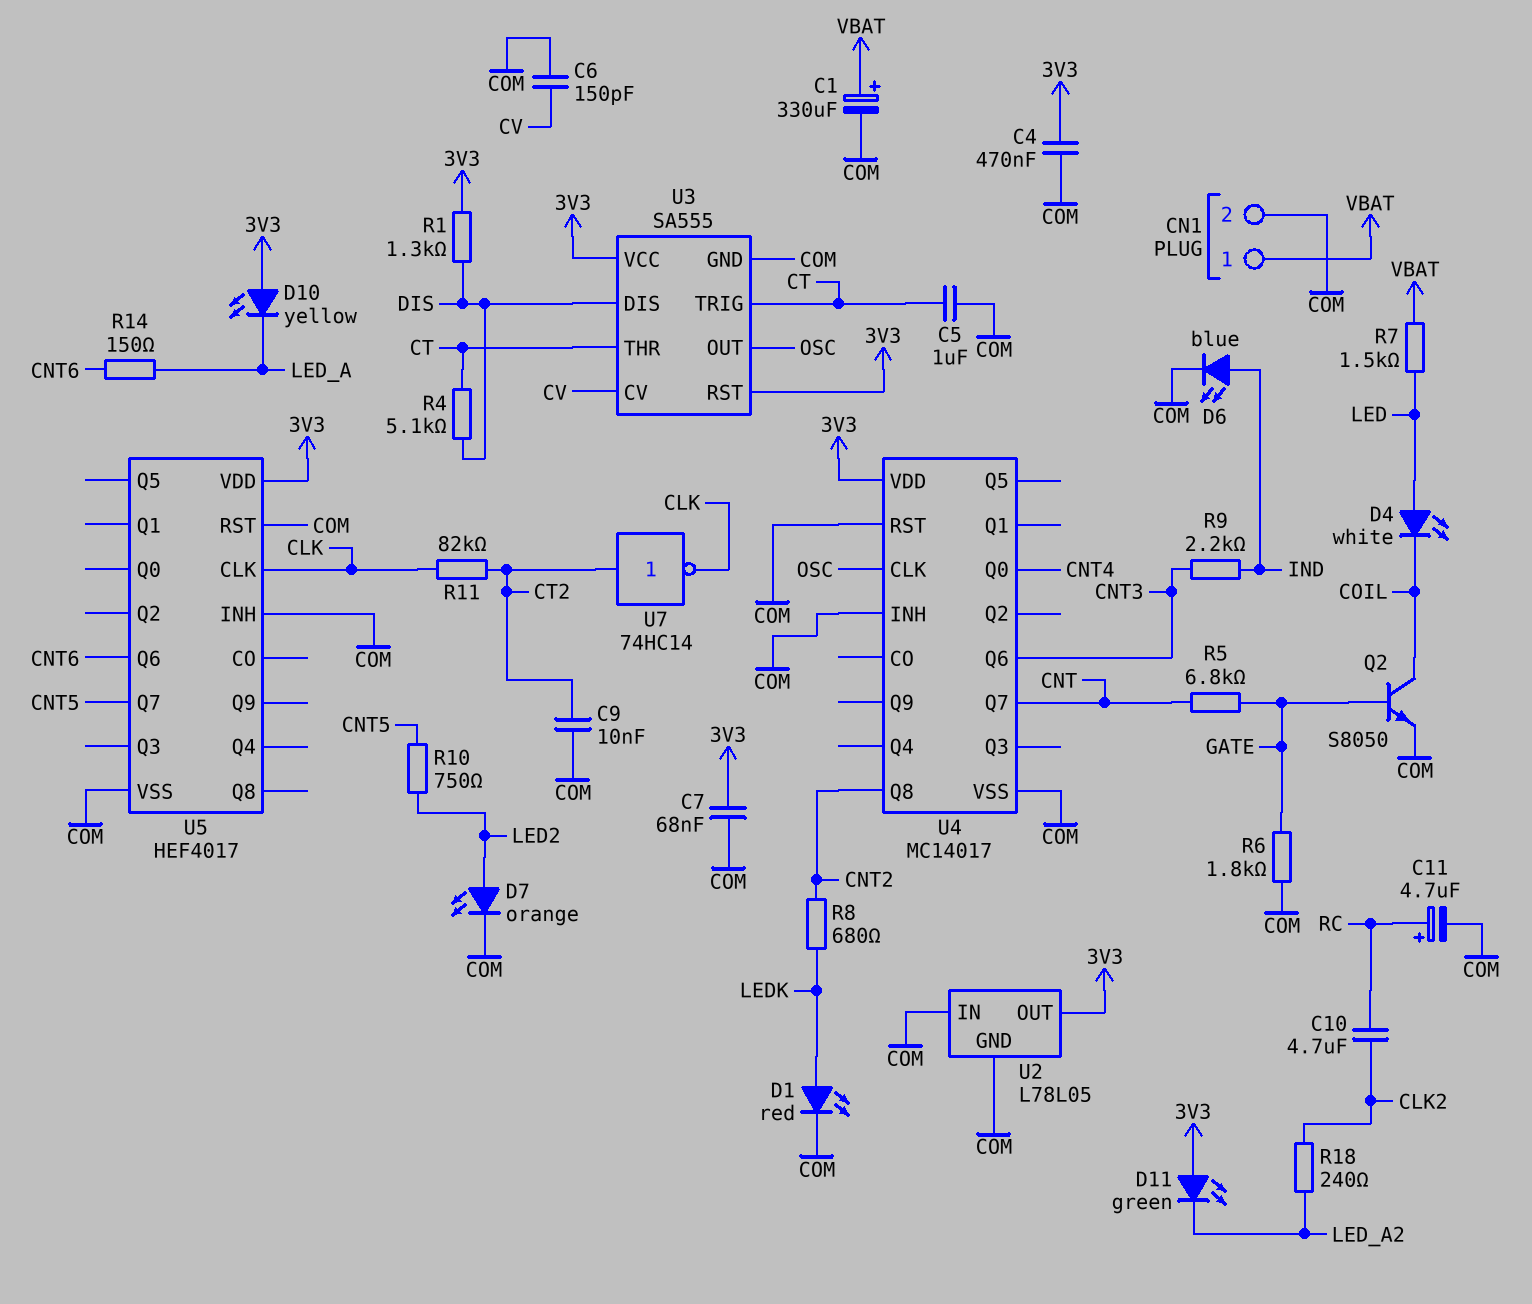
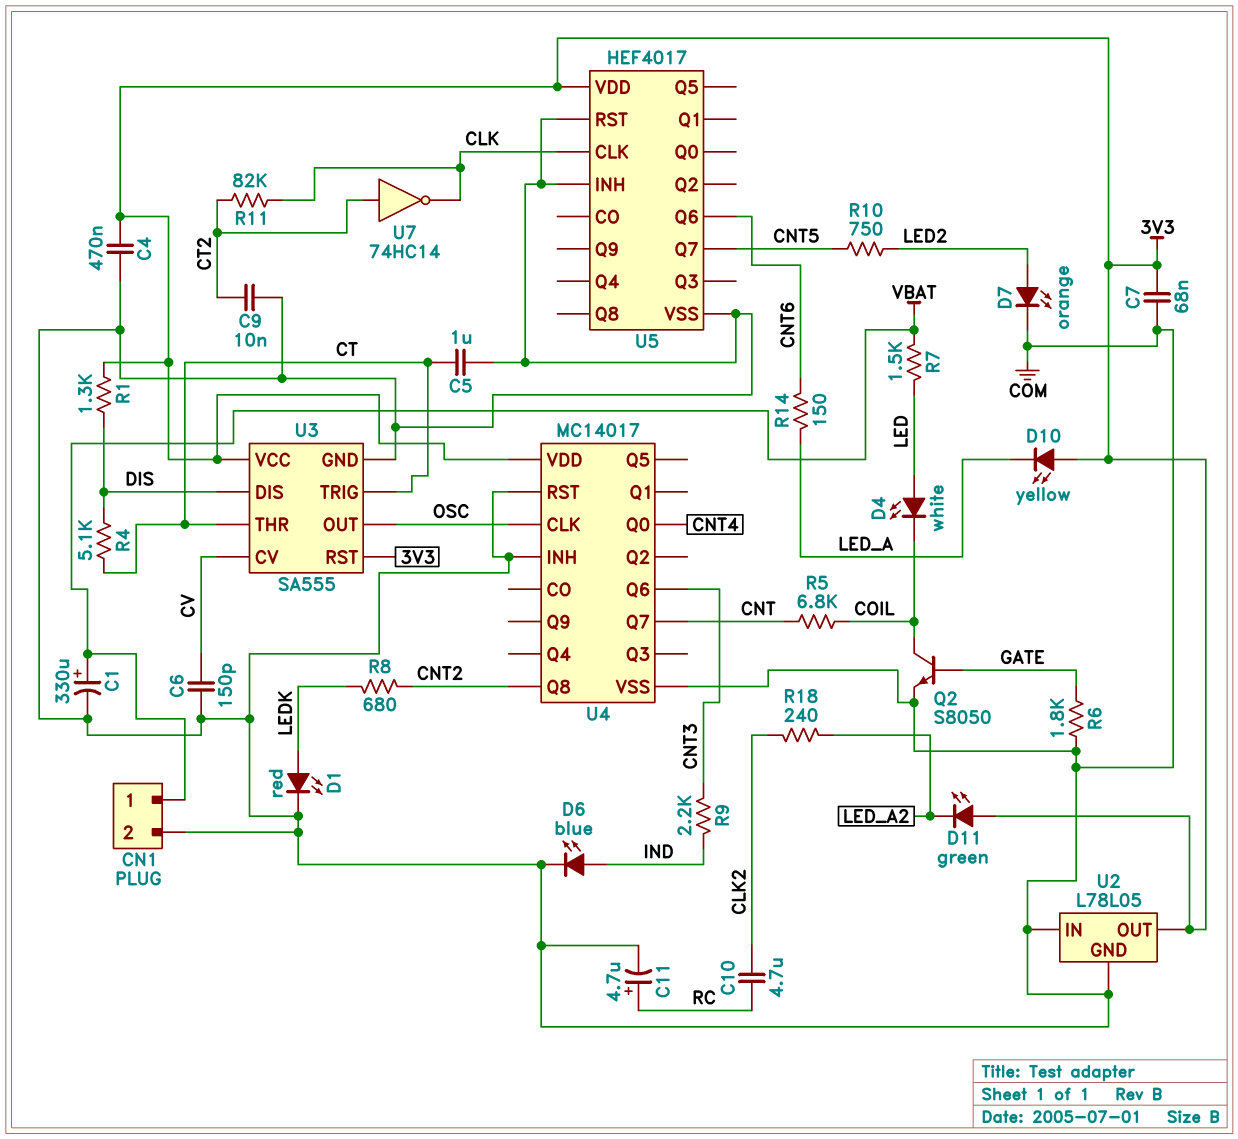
R5: 6.8k (CNT, GATE) -> 6.8k (CNT, COIL)

